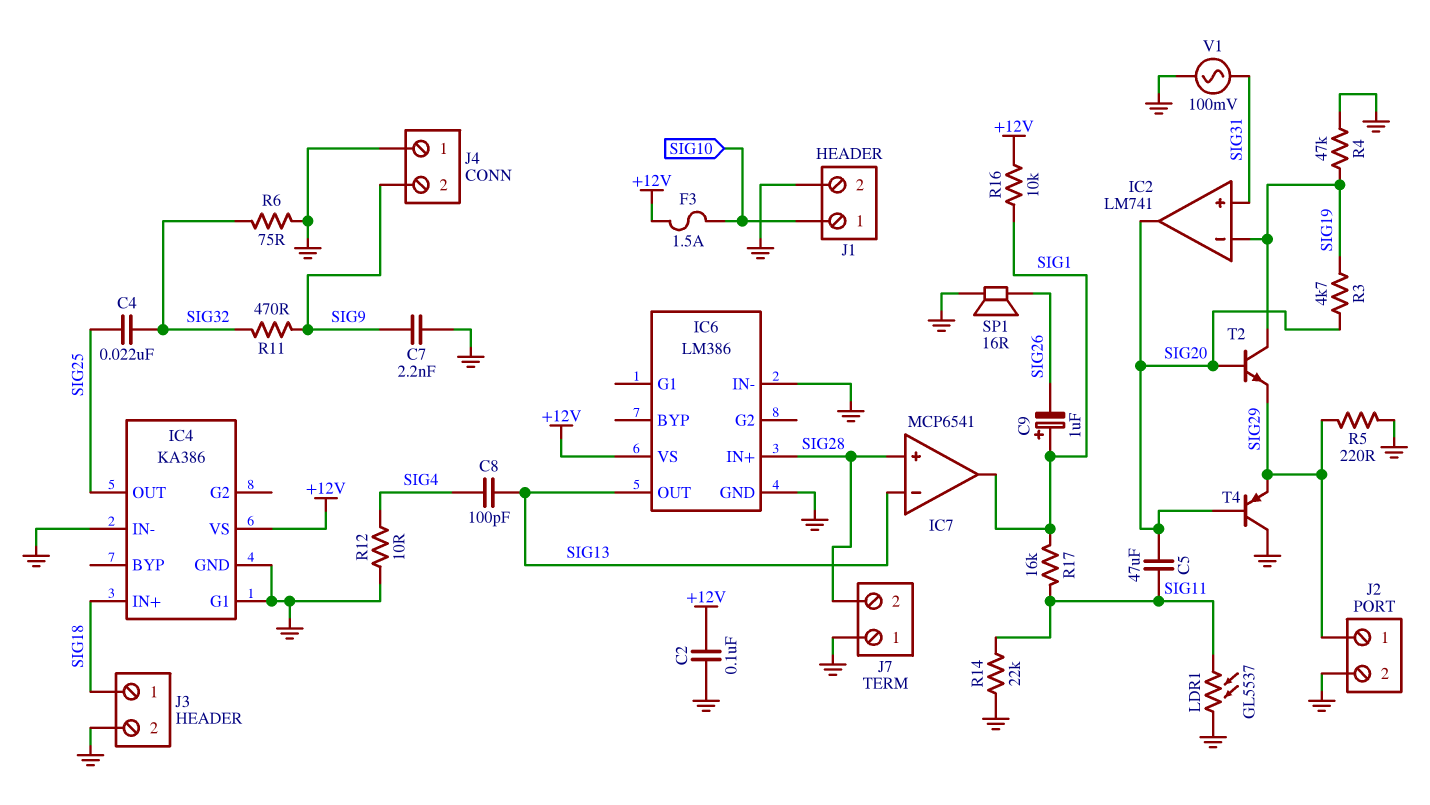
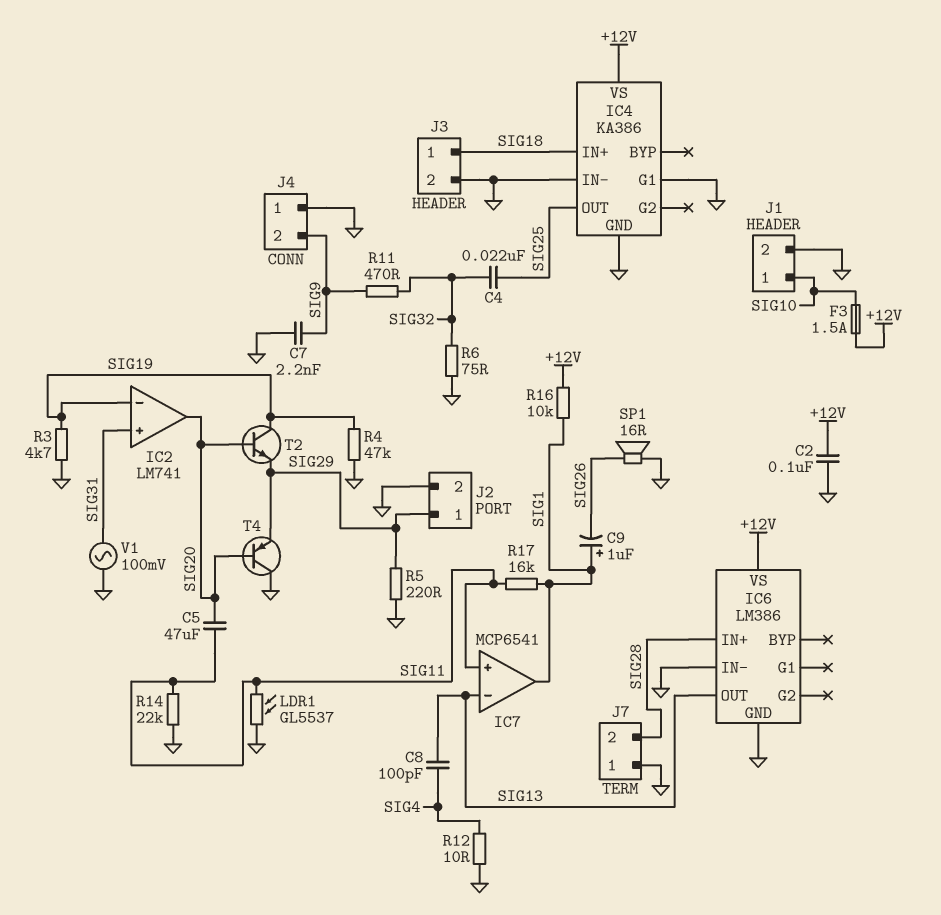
IC7 pin in+: SIG28 -> SIG11
R3: 4.7k (SIG19, SIG20) -> 4.7k (GND, SIG19)

